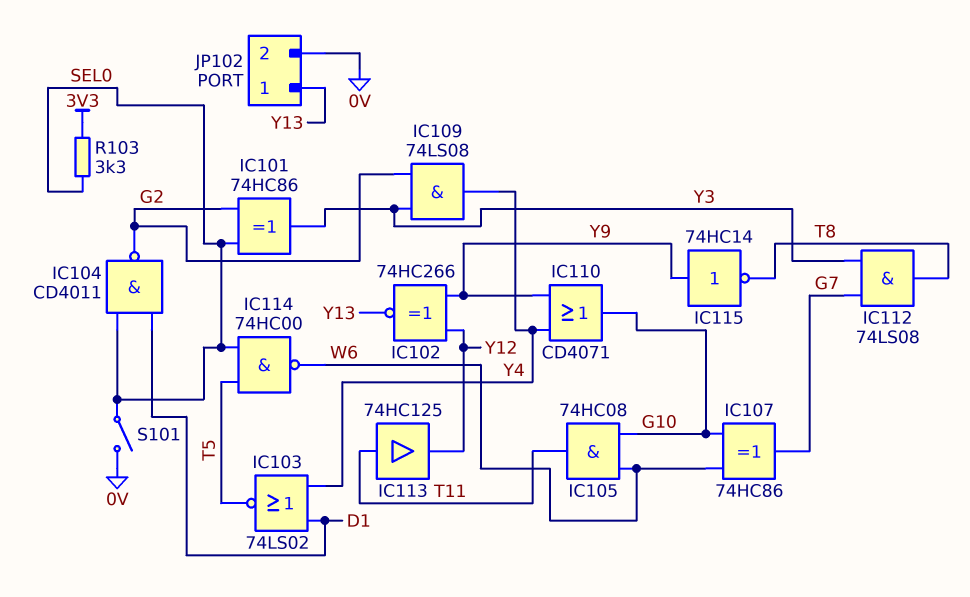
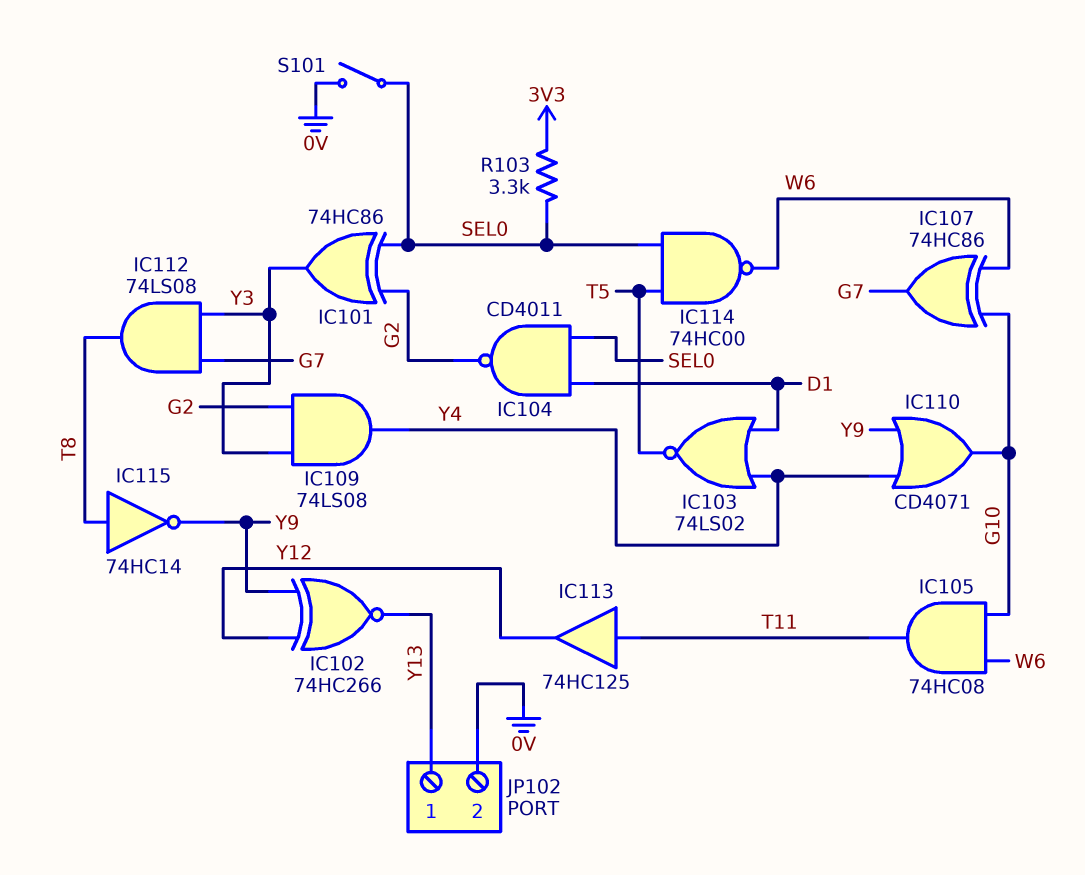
IC115: NOT 74HC14 (in Y9, out T8) -> NOT 74HC14 (in T8, out Y9)

